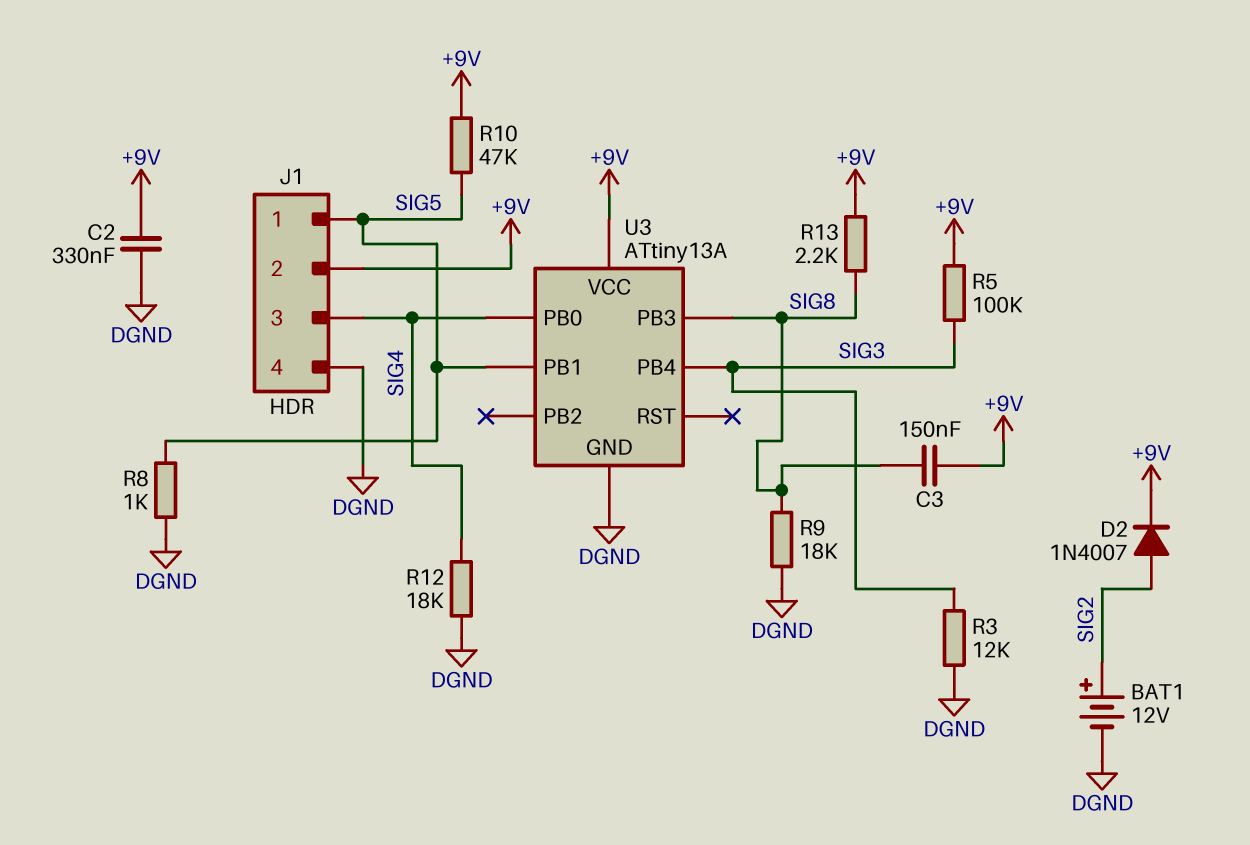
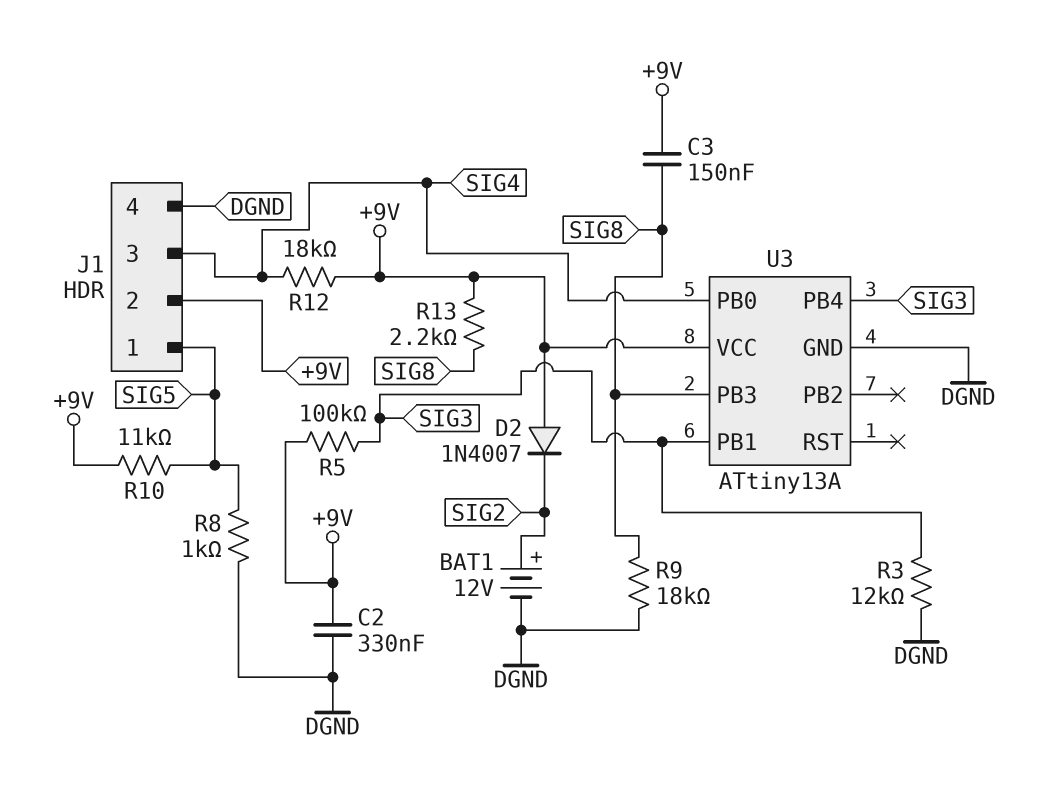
D2: diode 1N4007 (A SIG2, K +9V) -> diode 1N4007 (A +9V, K SIG2)
R10: 47k (+9V, SIG5) -> 11k (+9V, SIG5)
R12: 18k (DGND, SIG4) -> 18k (+9V, SIG4)
U3 pin PB1: SIG5 -> SIG3

